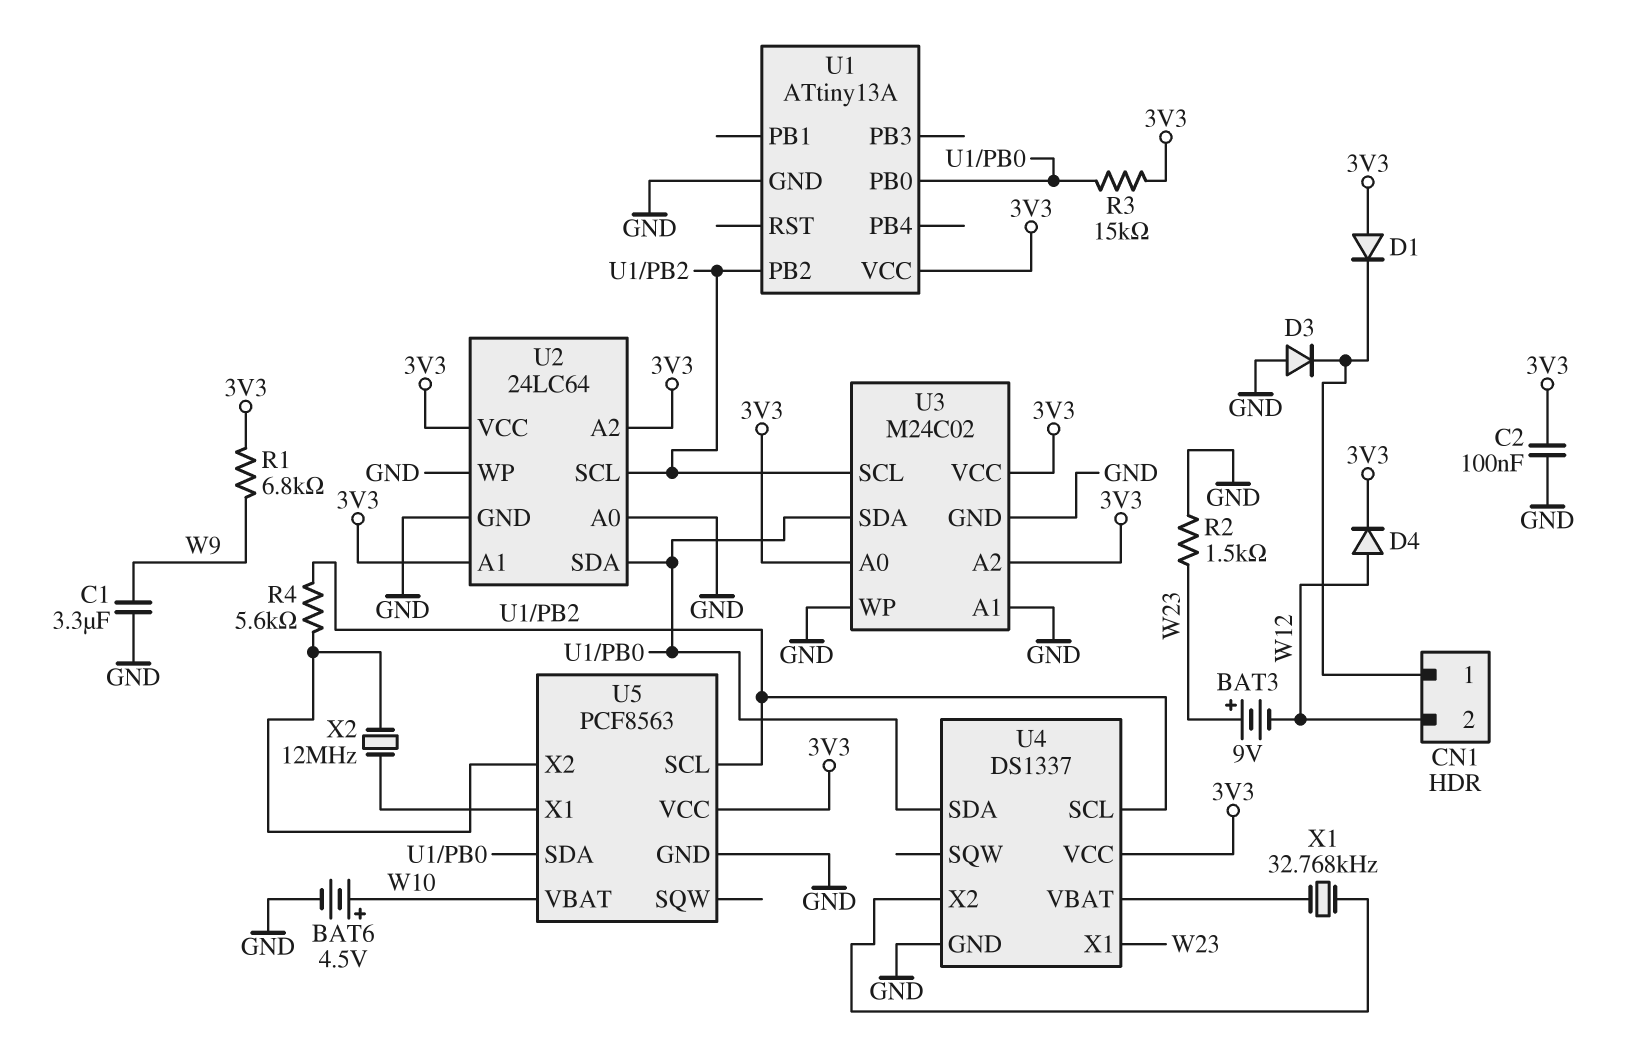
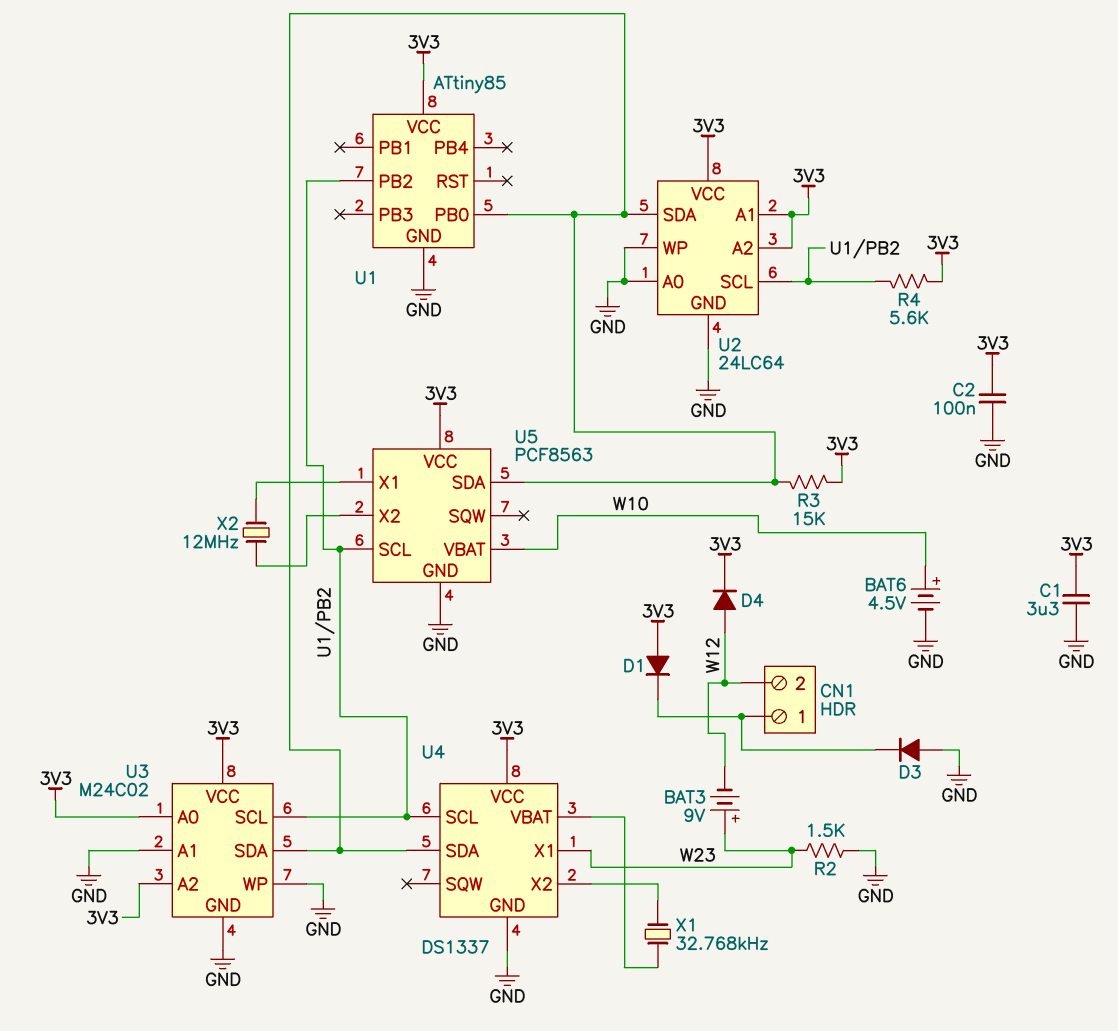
C1: 3.3uF (GND, W9) -> 3.3uF (3V3, GND)
R1: 6.8k (3V3, W9) -> none
R4: 5.6k (U1/PB2, U5/X2) -> 5.6k (3V3, U1/PB2)
U1: ATtiny13A -> ATtiny85

